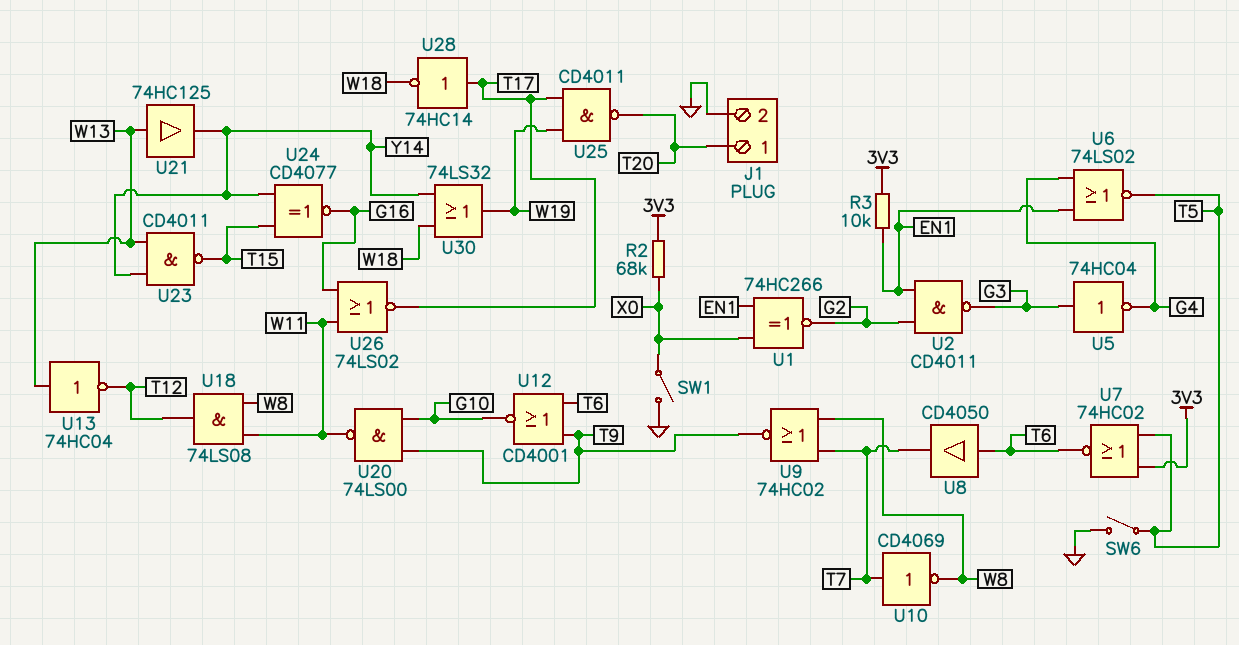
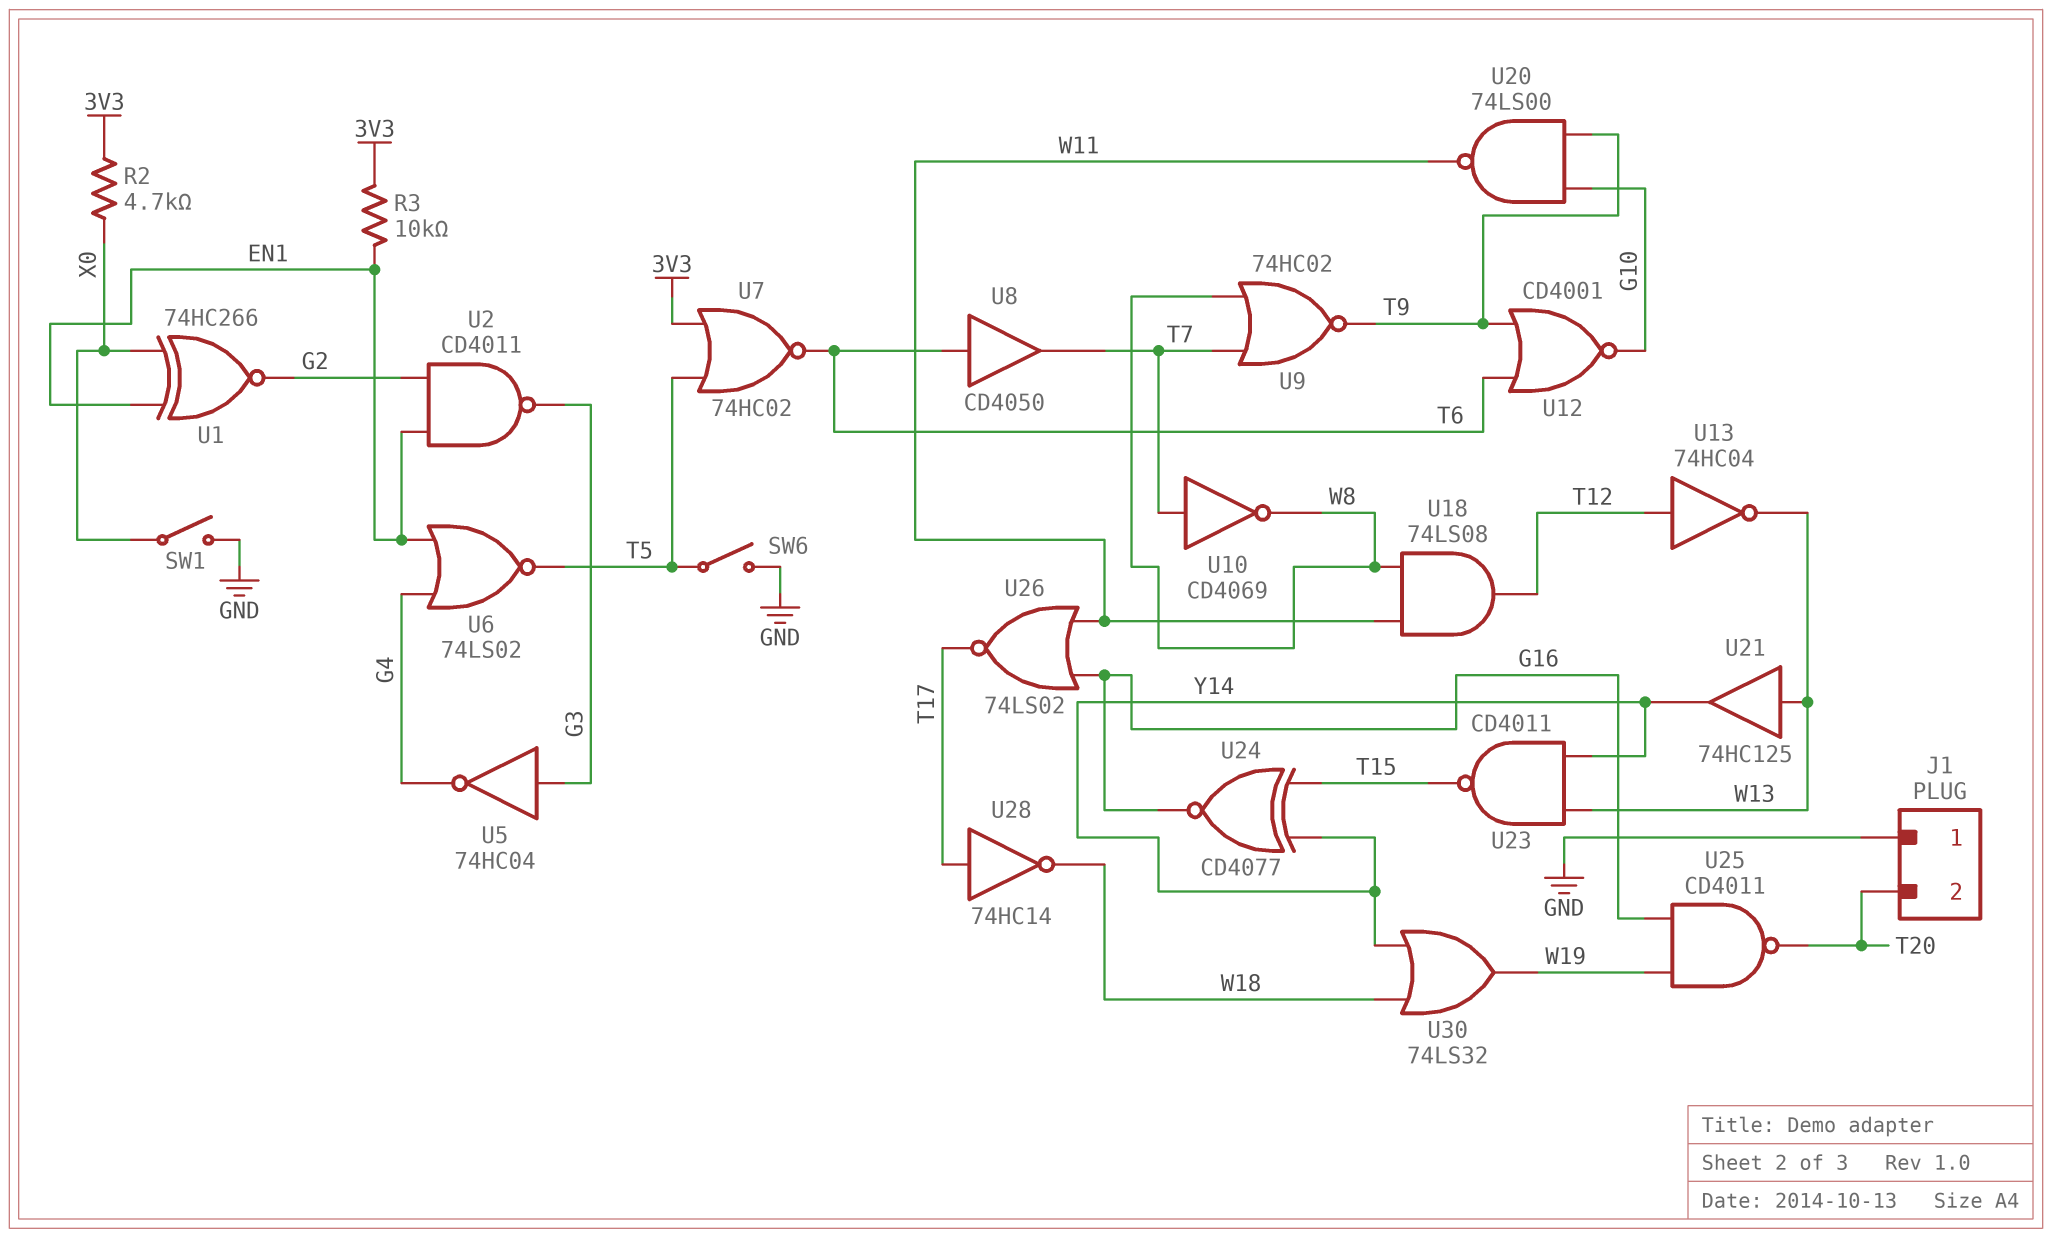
J1 pin 1: T20 -> GND
J1 pin 2: GND -> T20
R2: 68k (3V3, X0) -> 4.7k (3V3, X0)
U13: NOT 74HC04 (in W13, out T12) -> NOT 74HC04 (in T12, out W13)
U25: NAND CD4011 (in T17, in W19, out T20) -> NAND CD4011 (in G16, in W19, out T20)

